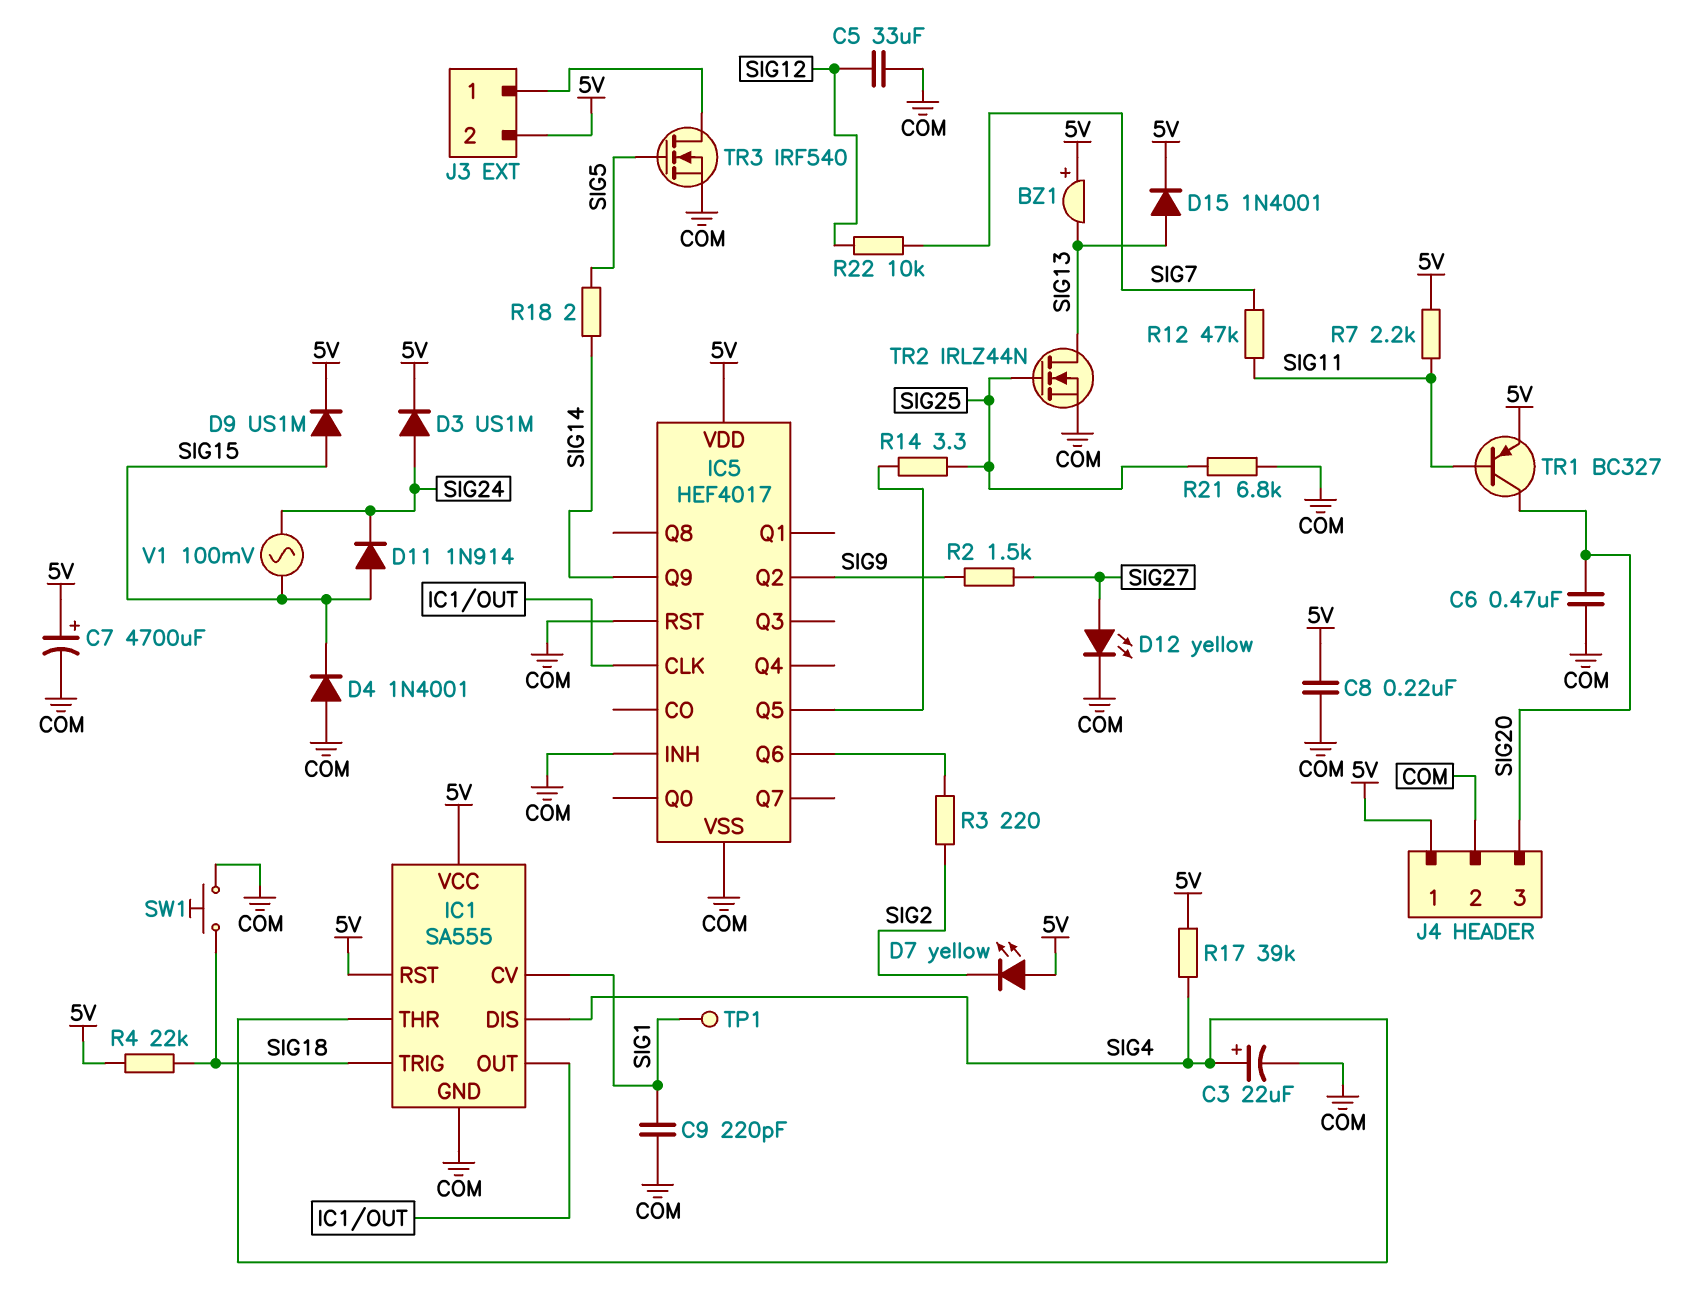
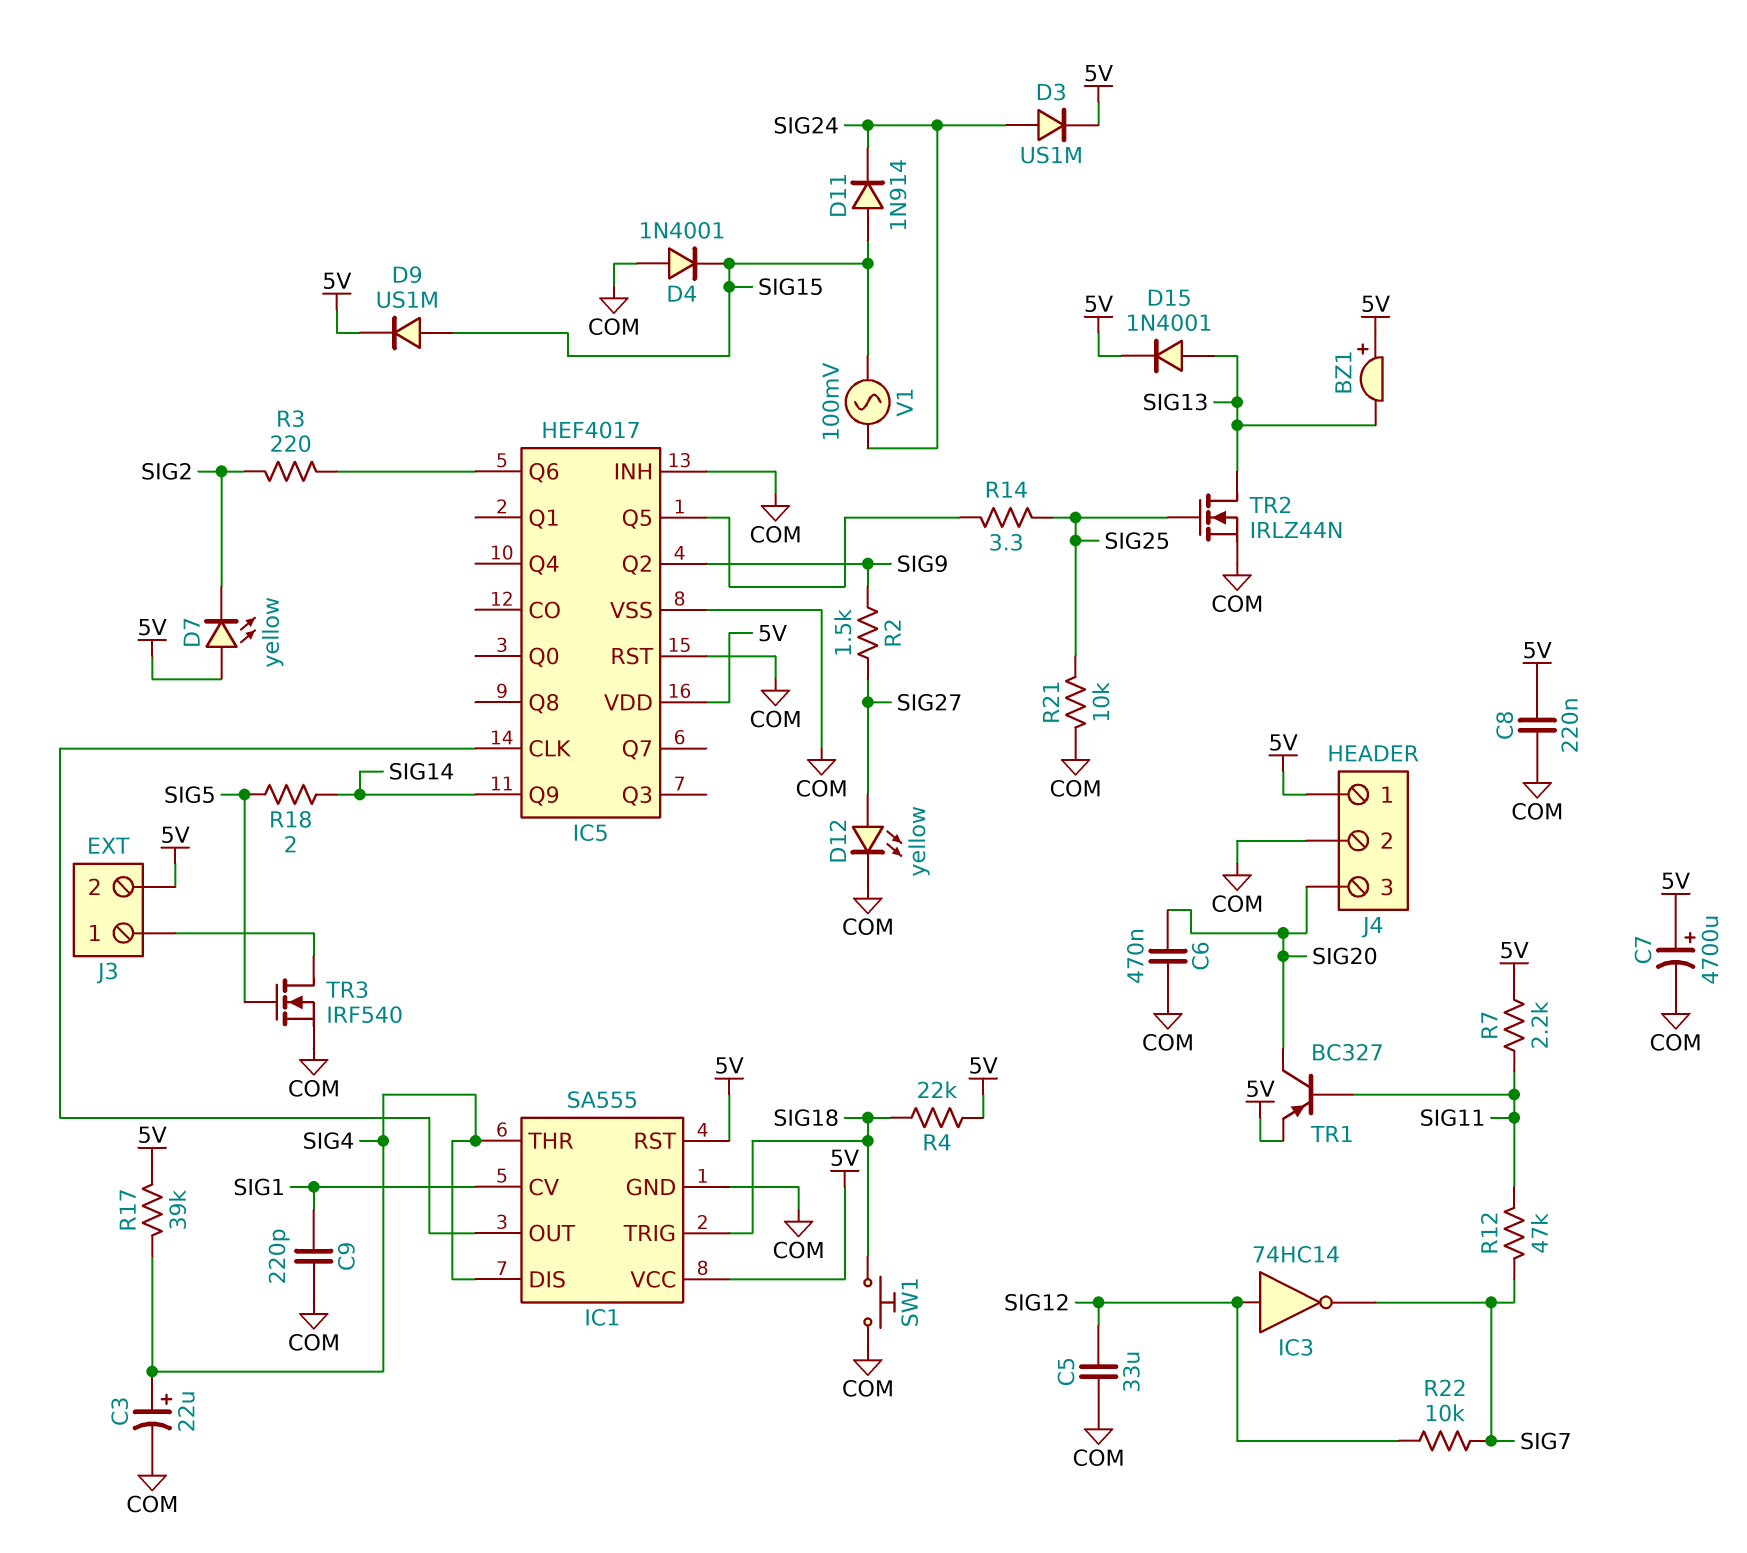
IC3: none -> NOT 74HC14 (in SIG12, out SIG7)
R21: 6.8k (COM, SIG25) -> 10k (COM, SIG25)
TP1: test point (SIG1) -> none

